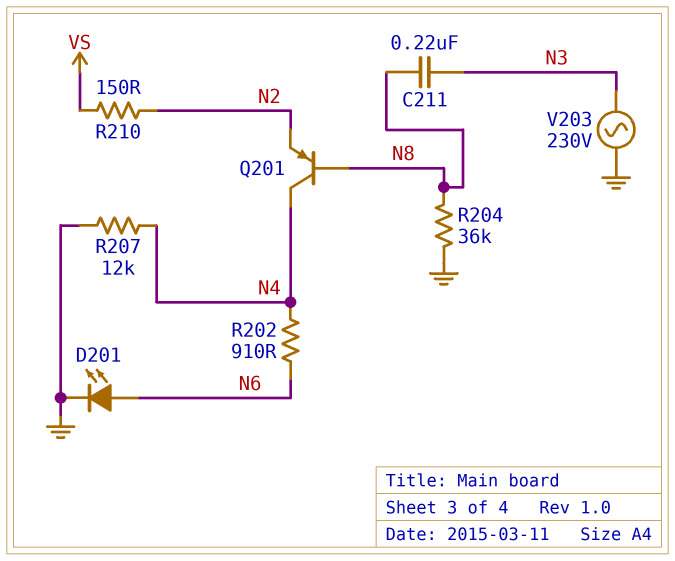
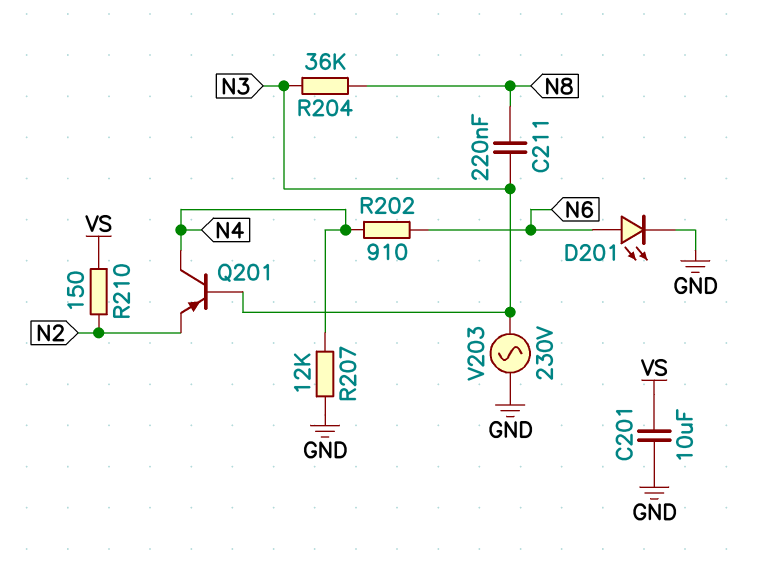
C201: none -> 10uF (GND, VS)
Q201: PNP (B N8, C N4, E N2) -> PNP (B N3, C N4, E N2)
R204: 36k (GND, N8) -> 36k (N3, N8)

